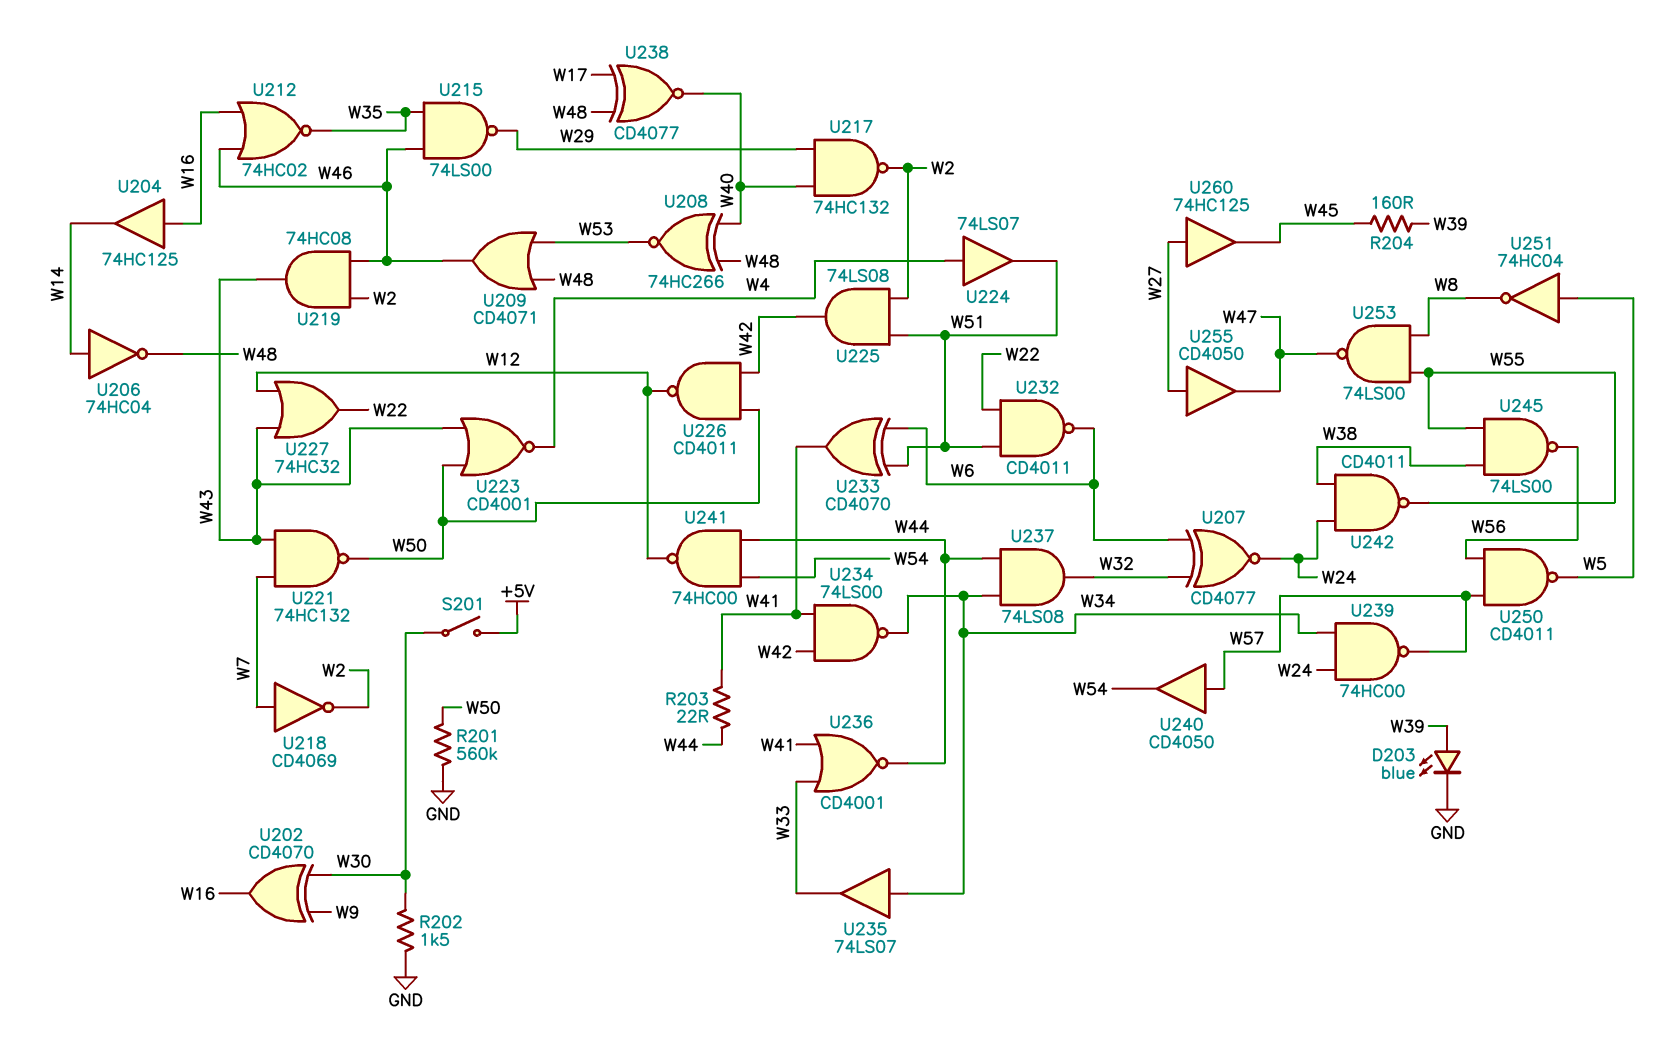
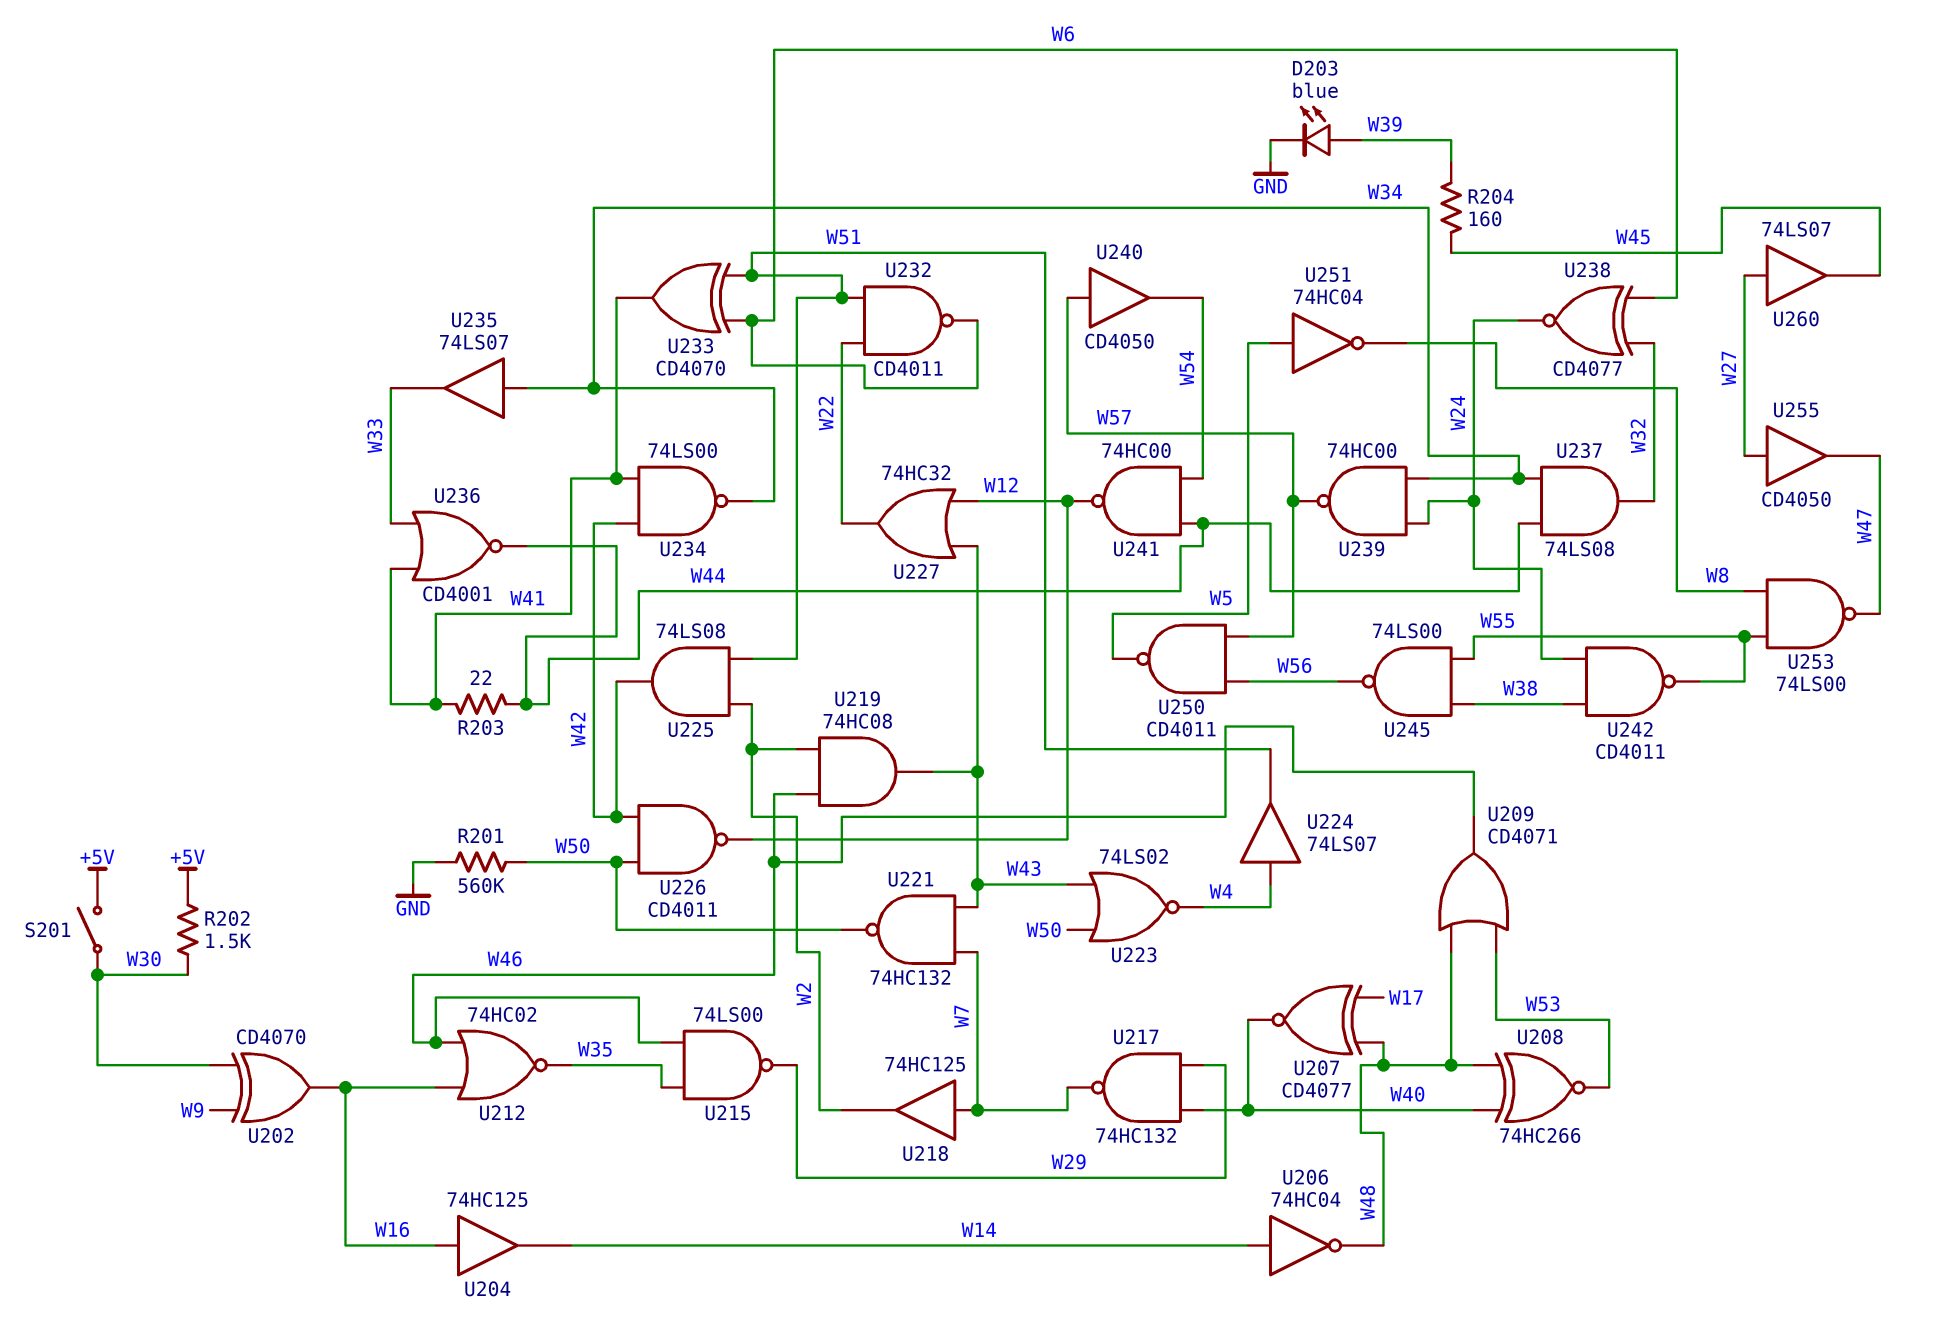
R202: 1.5k (GND, W30) -> 1.5k (+5V, W30)
U207: XNOR CD4077 (in W6, in W32, out W24) -> XNOR CD4077 (in W17, in W48, out W40)
U217: NAND 74HC132 (in W29, in W40, out W2) -> NAND 74HC132 (in W29, in W40, out W7)
U218: NOT CD4069 (in W7, out W2) -> buffer 74HC125 (in W7, out W2)
U223: NOR CD4001 (in W43, in W50, out W4) -> NOR 74LS02 (in W43, in W50, out W4)
U238: XNOR CD4077 (in W17, in W48, out W40) -> XNOR CD4077 (in W6, in W32, out W24)
U260: buffer 74HC125 (in W27, out W45) -> buffer 74LS07 (in W27, out W45)

